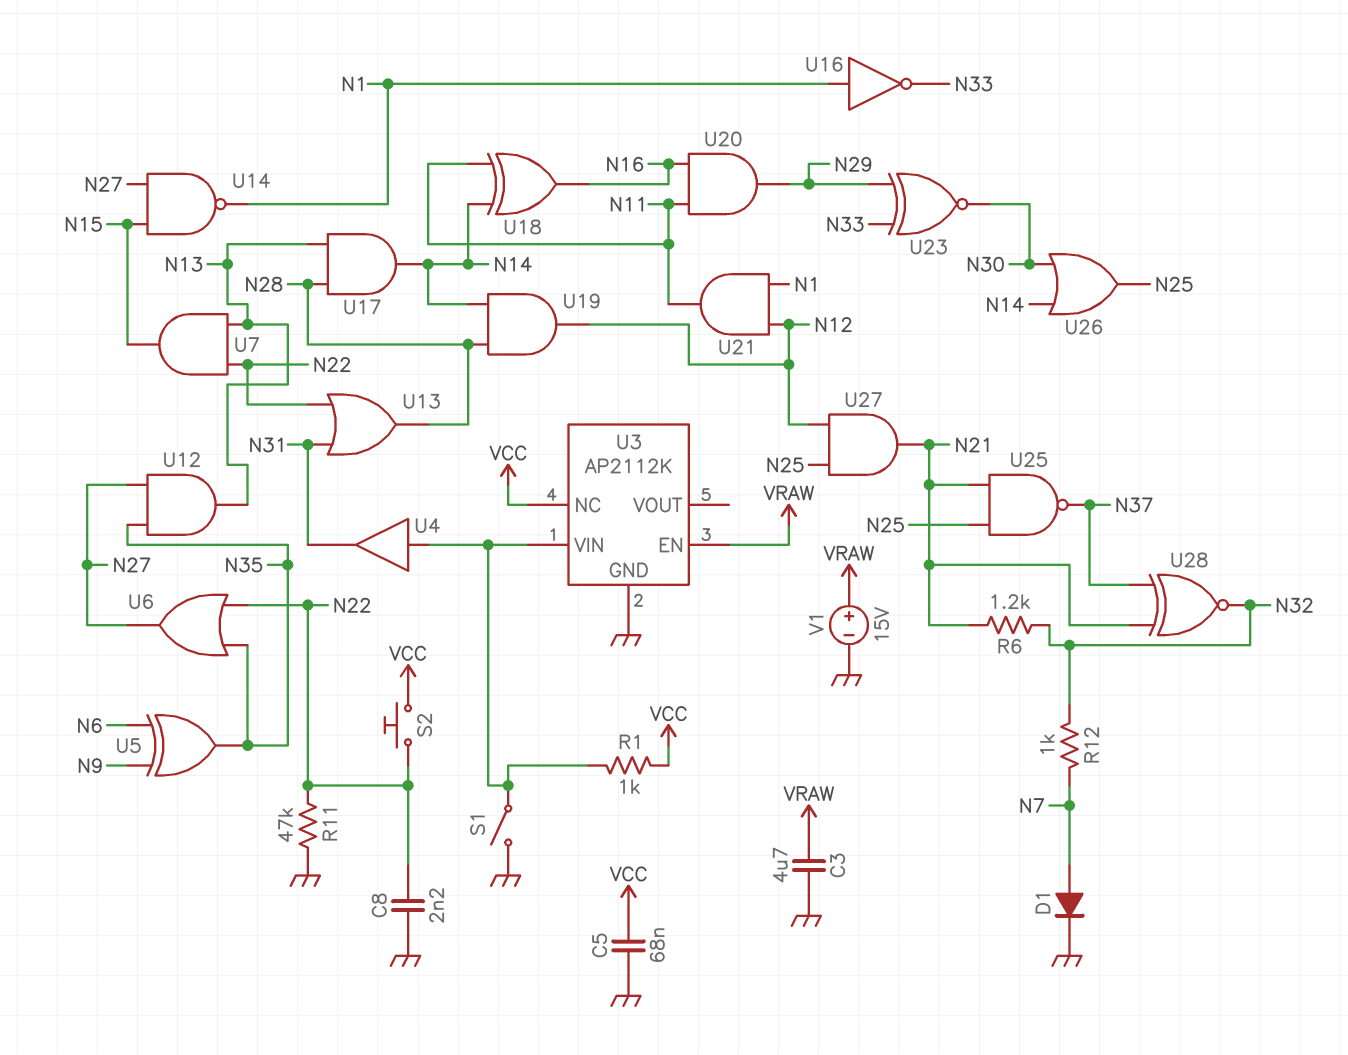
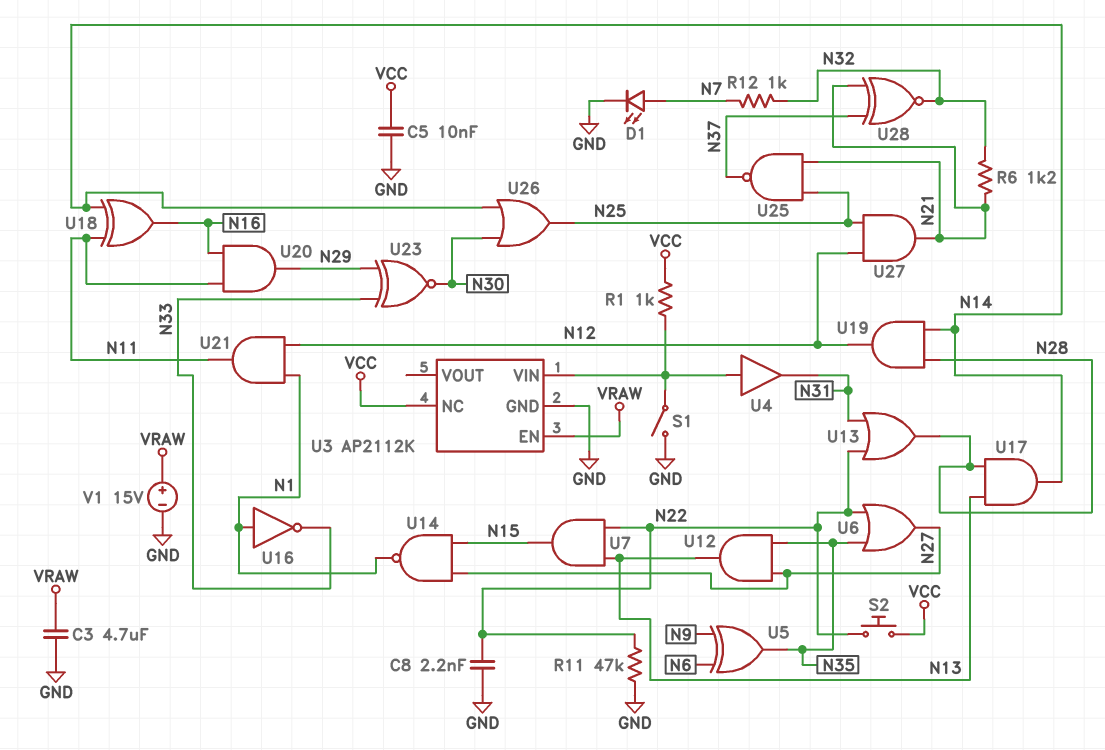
C5: 68nF (GND, VCC) -> 10nF (GND, VCC)
D1: diode (A N7, K GND) -> LED (A N7, K GND)

